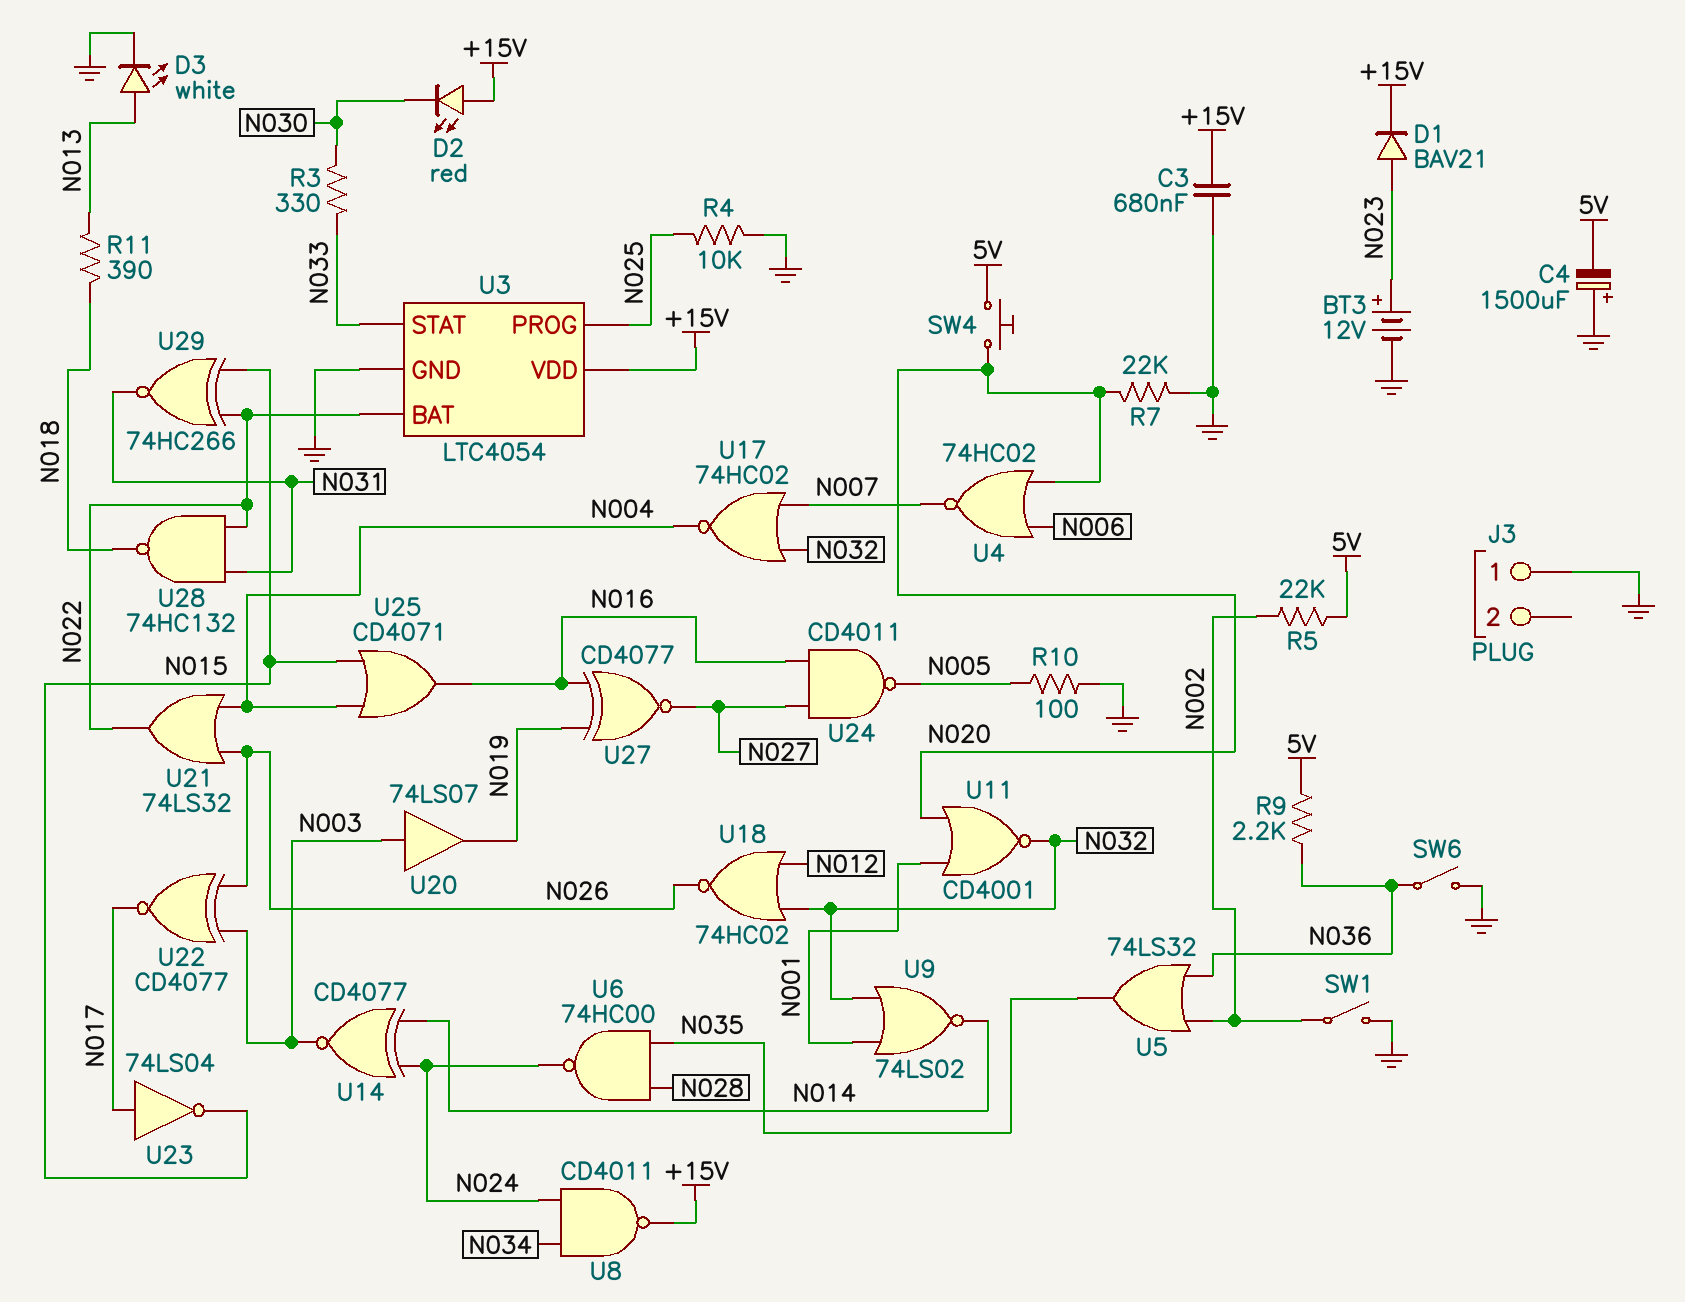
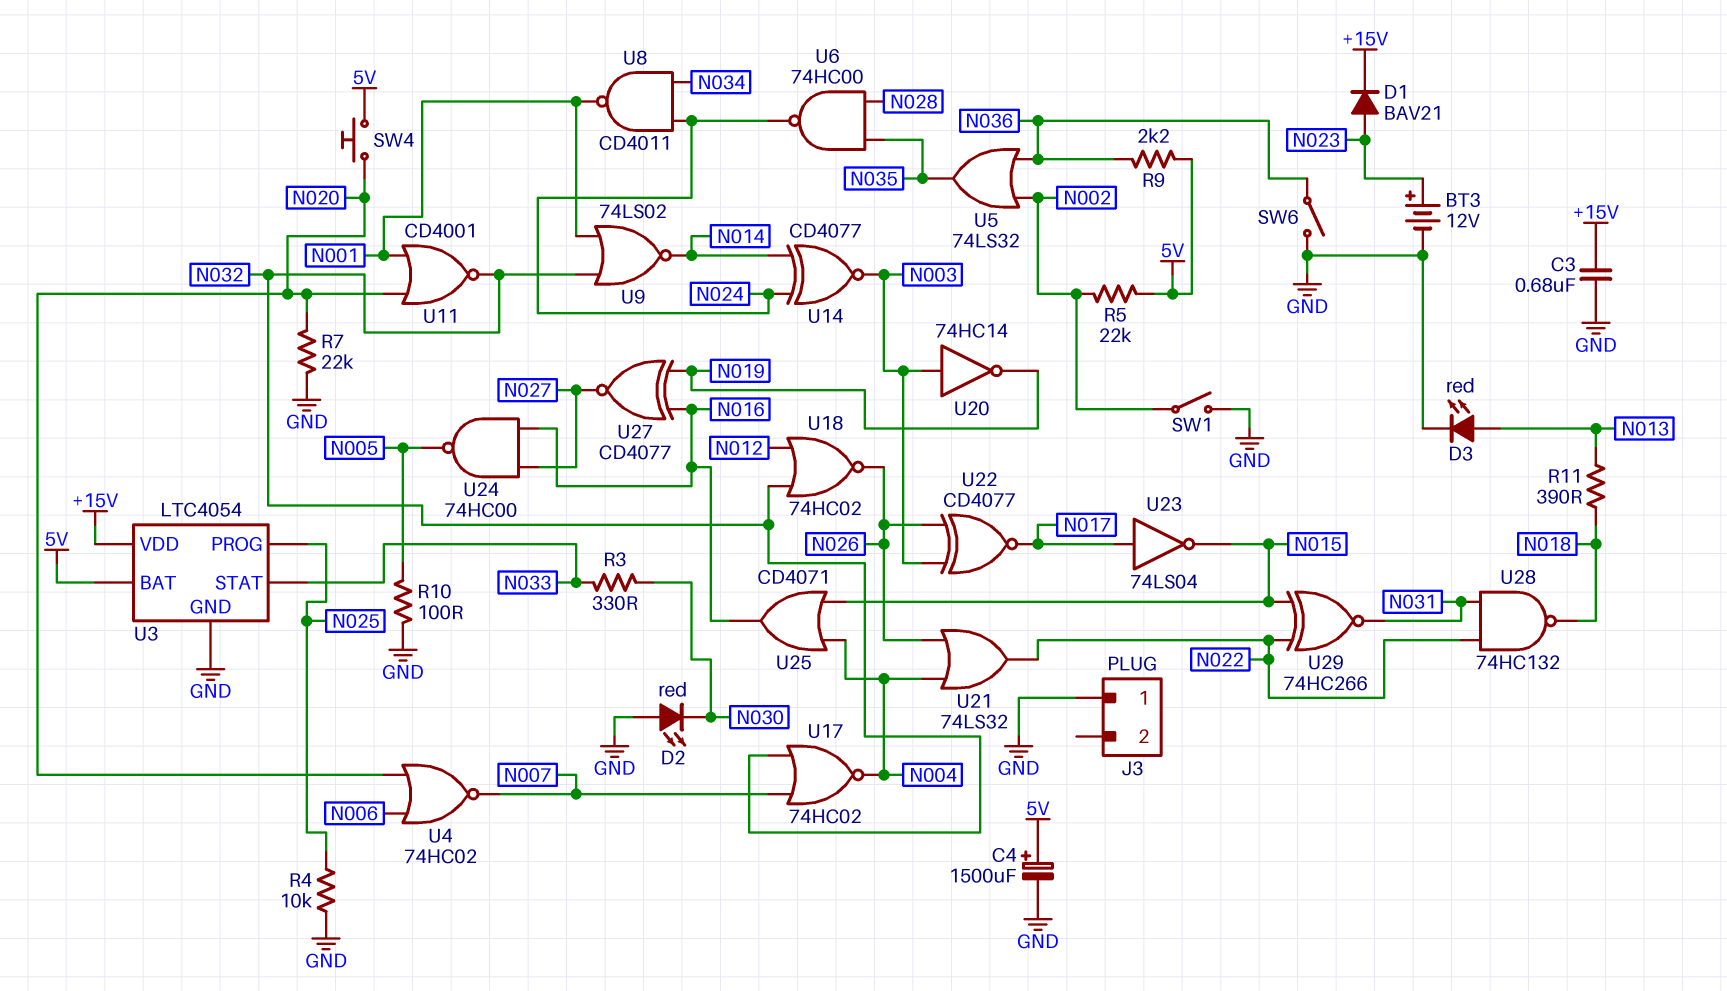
C4: 1500uF (plus GND, minus 5V) -> 1500uF (plus 5V, minus GND)
D2: LED red (A +15V, K N030) -> LED red (A GND, K N030)
D3: LED white (A N013, K GND) -> LED red (A N013, K GND)
U3 pin BAT: N022 -> 5V
U8: NAND CD4011 (in N024, in N034, out +15V) -> NAND CD4011 (in N024, in N034, out N001)
U20: buffer 74LS07 (in N003, out N019) -> NOT 74HC14 (in N003, out N019)
U24: NAND CD4011 (in N016, in N027, out N005) -> NAND 74HC00 (in N016, in N027, out N005)

